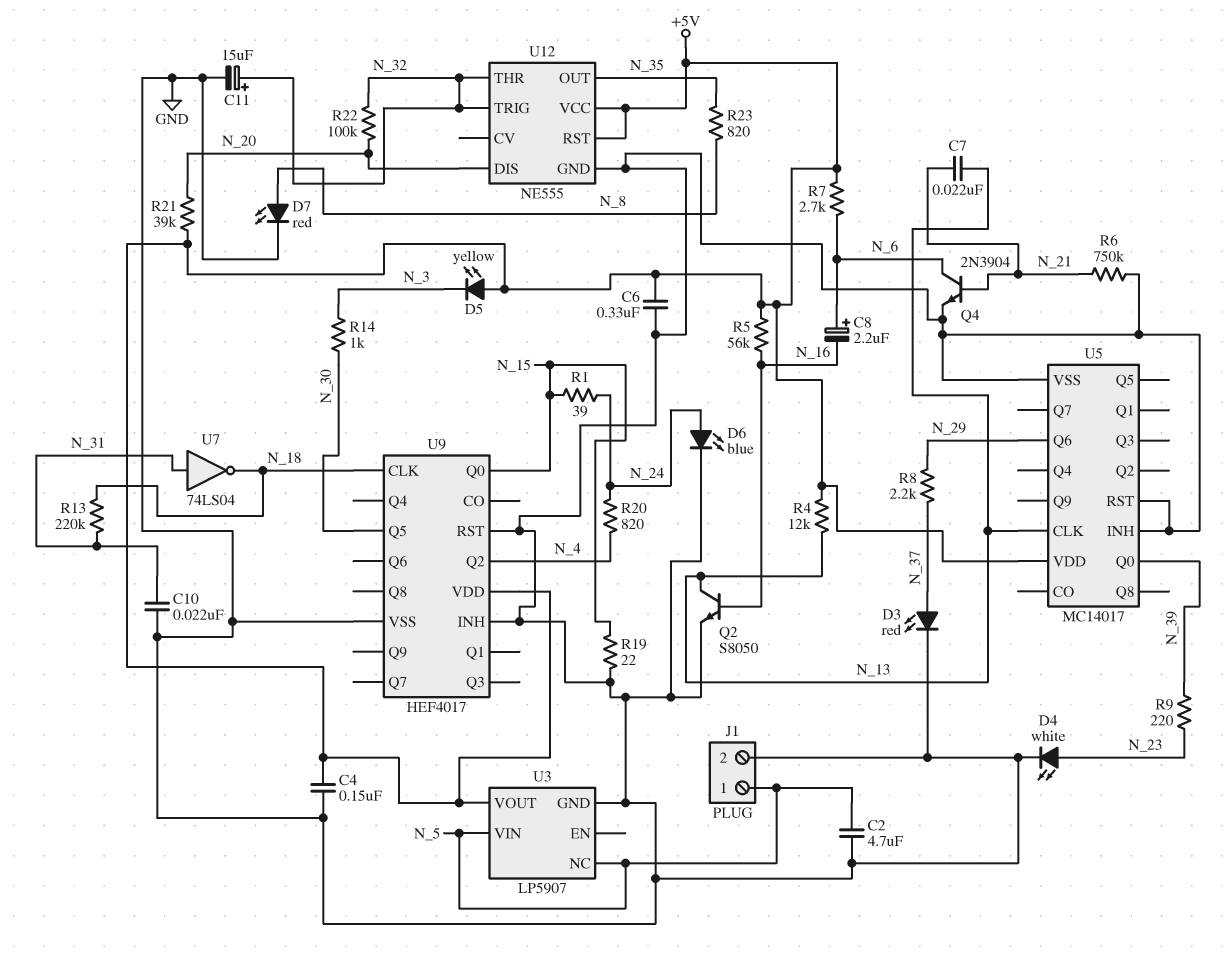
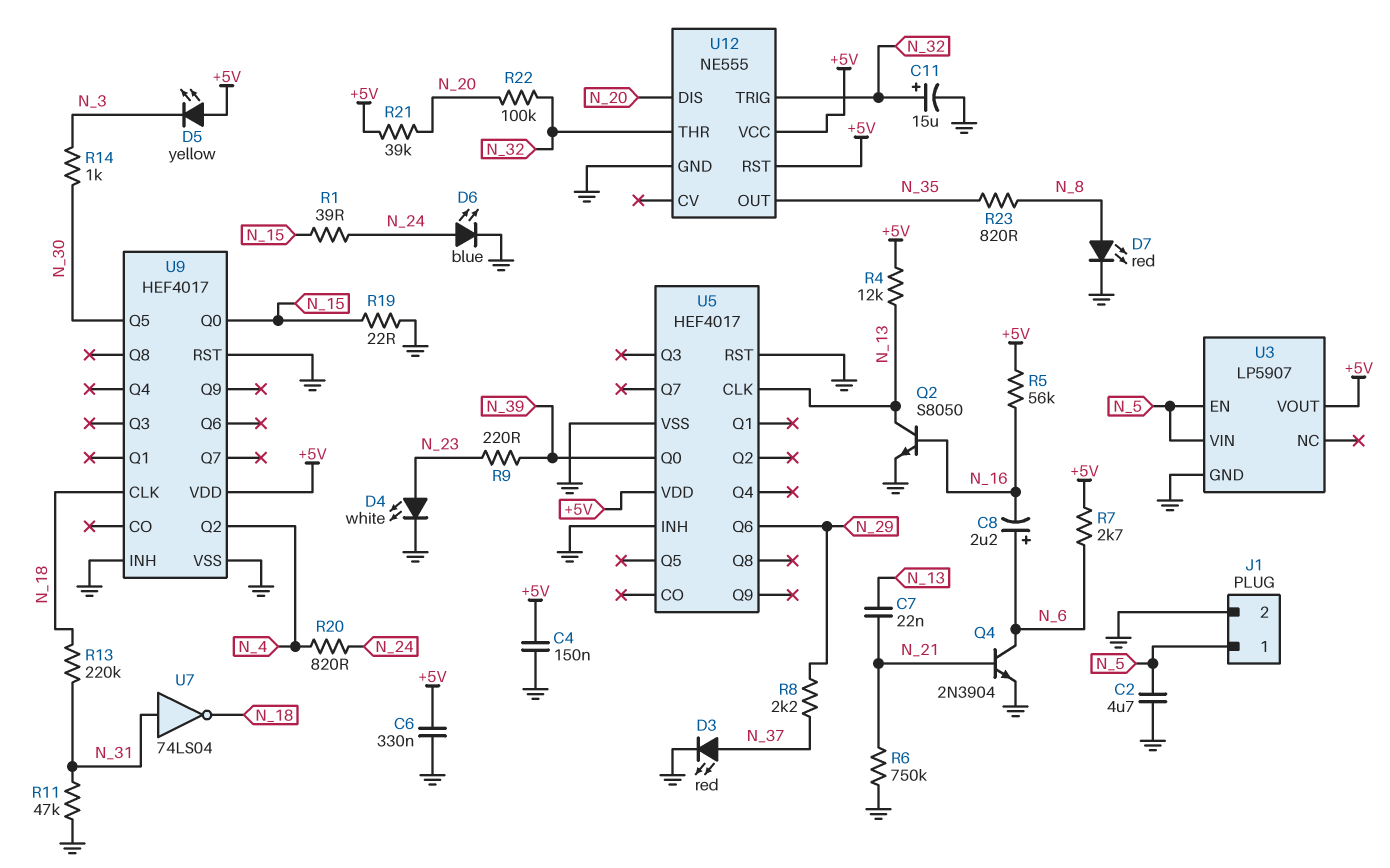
C10: 22nF (GND, N_31) -> none
R11: none -> 47k (GND, N_31)
U3 pin EN: none -> N_5
U3 pin NC: N_5 -> none
U5: MC14017 -> HEF4017

